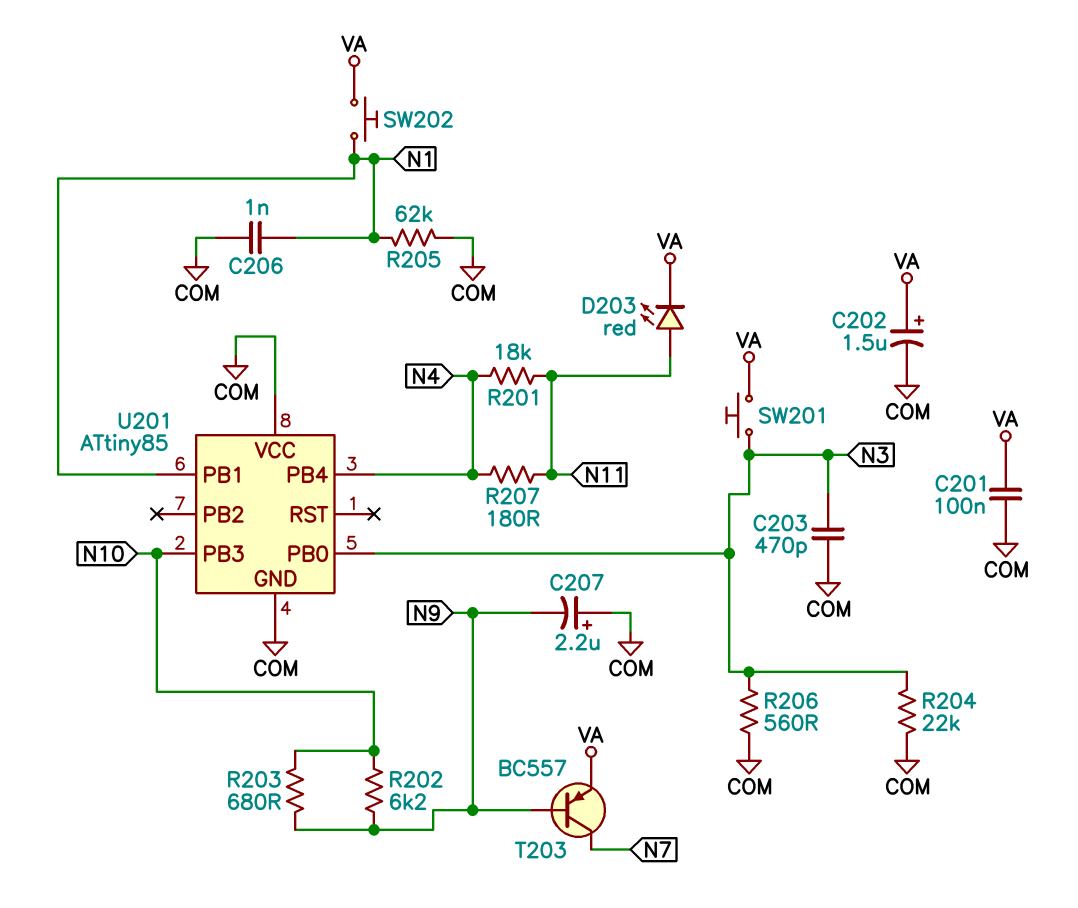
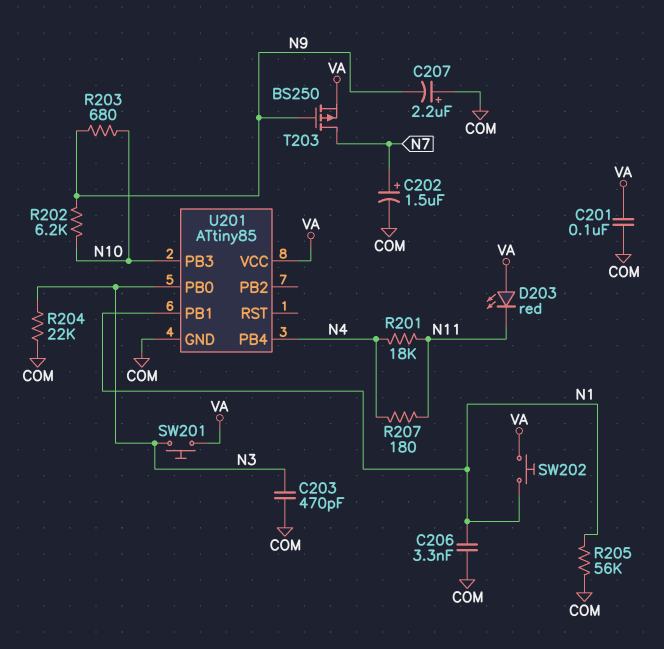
C202: 1.5uF (plus VA, minus COM) -> 1.5uF (plus N7, minus COM)
C206: 1nF (COM, N1) -> 3.3nF (COM, N1)
D203: LED red (A N11, K VA) -> LED red (A VA, K N11)
R205: 62k (COM, N1) -> 56k (COM, N1)
R206: 560 (COM, N3) -> none
T203: PNP BC557 (B N9, C N7, E VA) -> PMOS BS250 (G N9, D N7, S VA)
U201 pin VCC: COM -> VA

